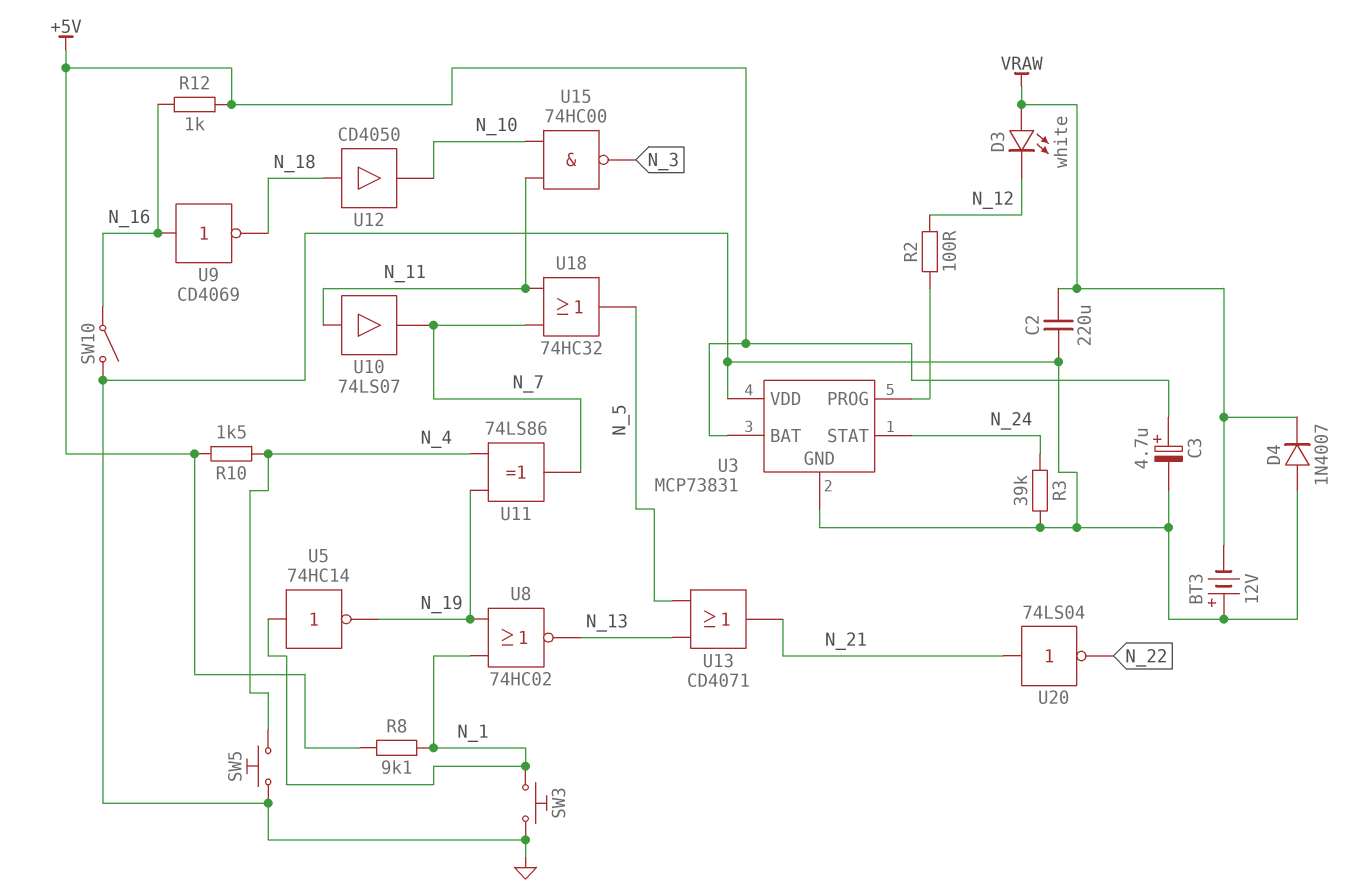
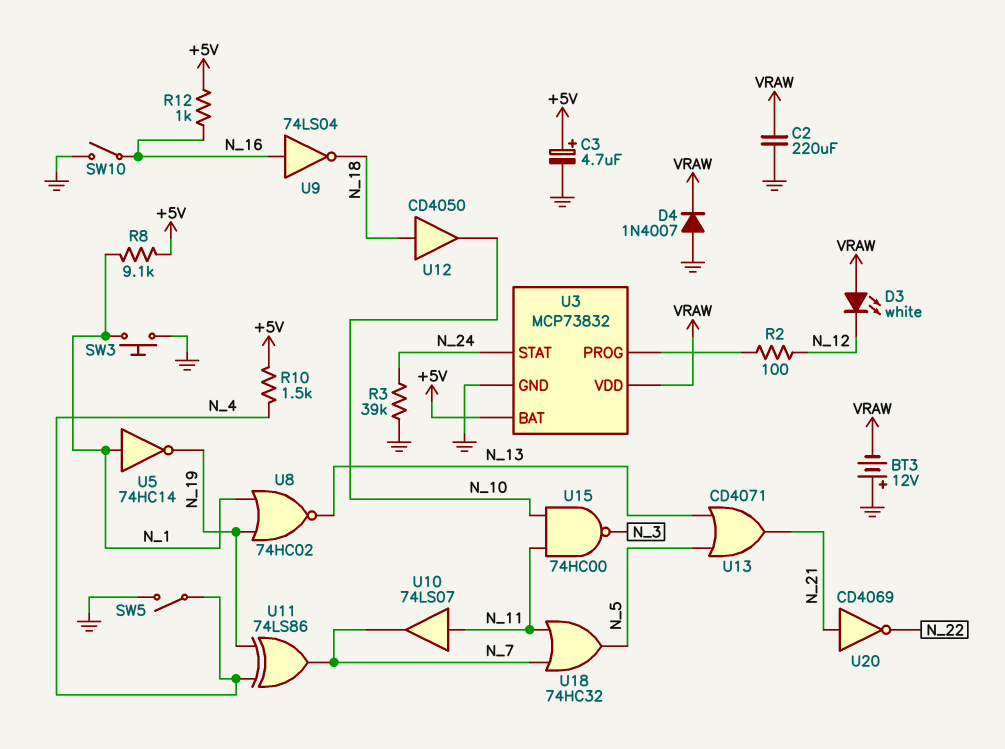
SW5: button (GND, N_4) -> switch (GND, N_4)
U3: MCP73831 -> MCP73832
U3 pin VDD: GND -> VRAW
U9: NOT CD4069 (in N_16, out N_18) -> NOT 74LS04 (in N_16, out N_18)
U20: NOT 74LS04 (in N_21, out N_22) -> NOT CD4069 (in N_21, out N_22)

